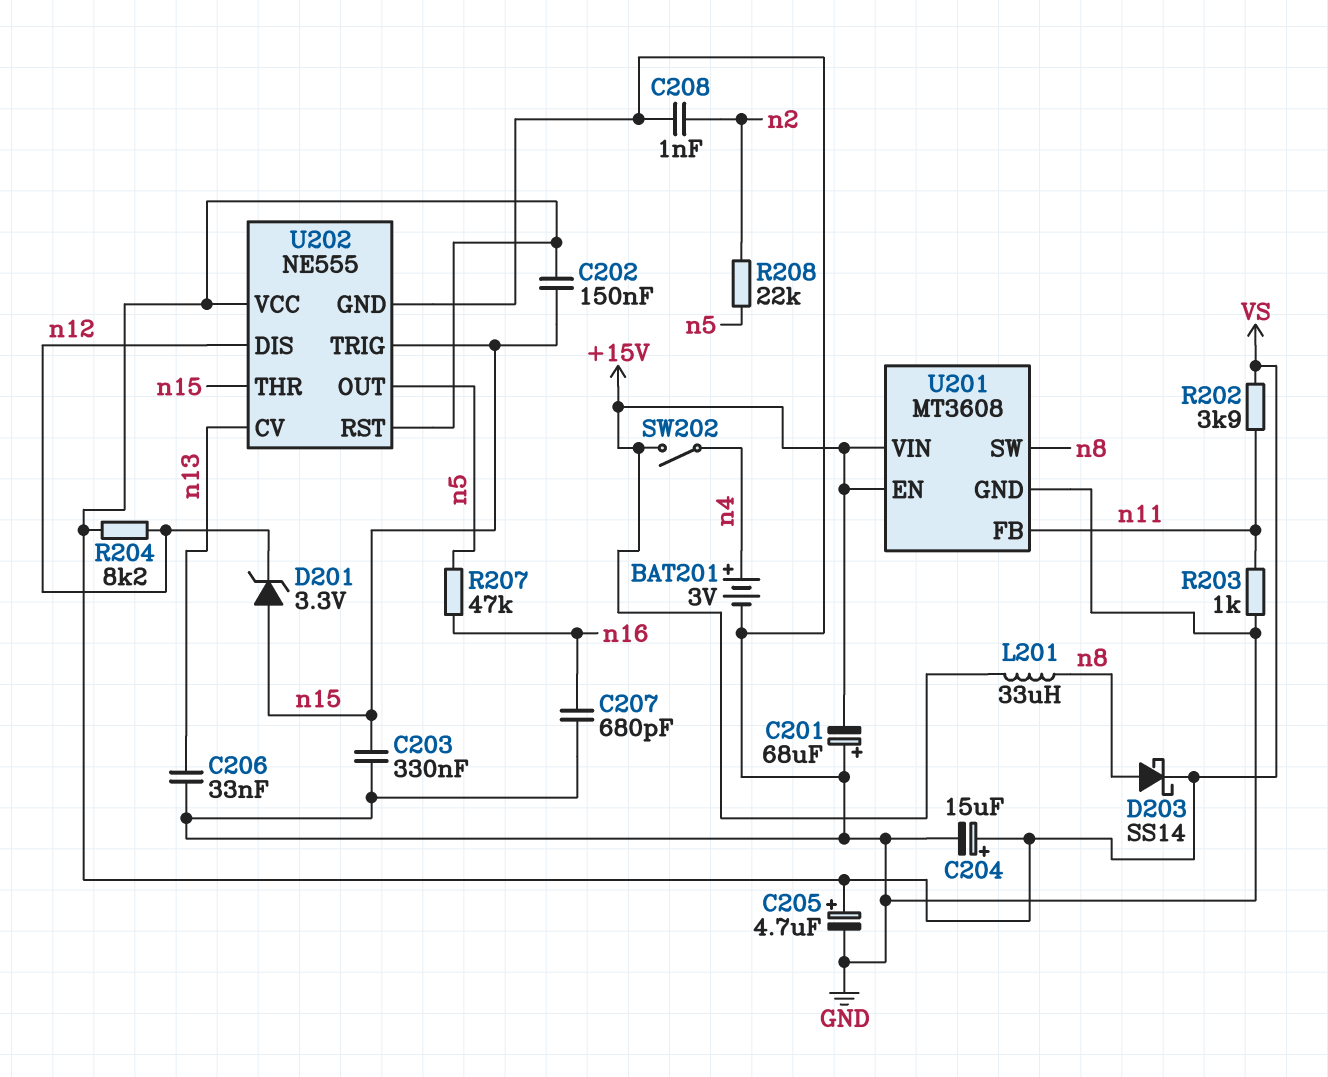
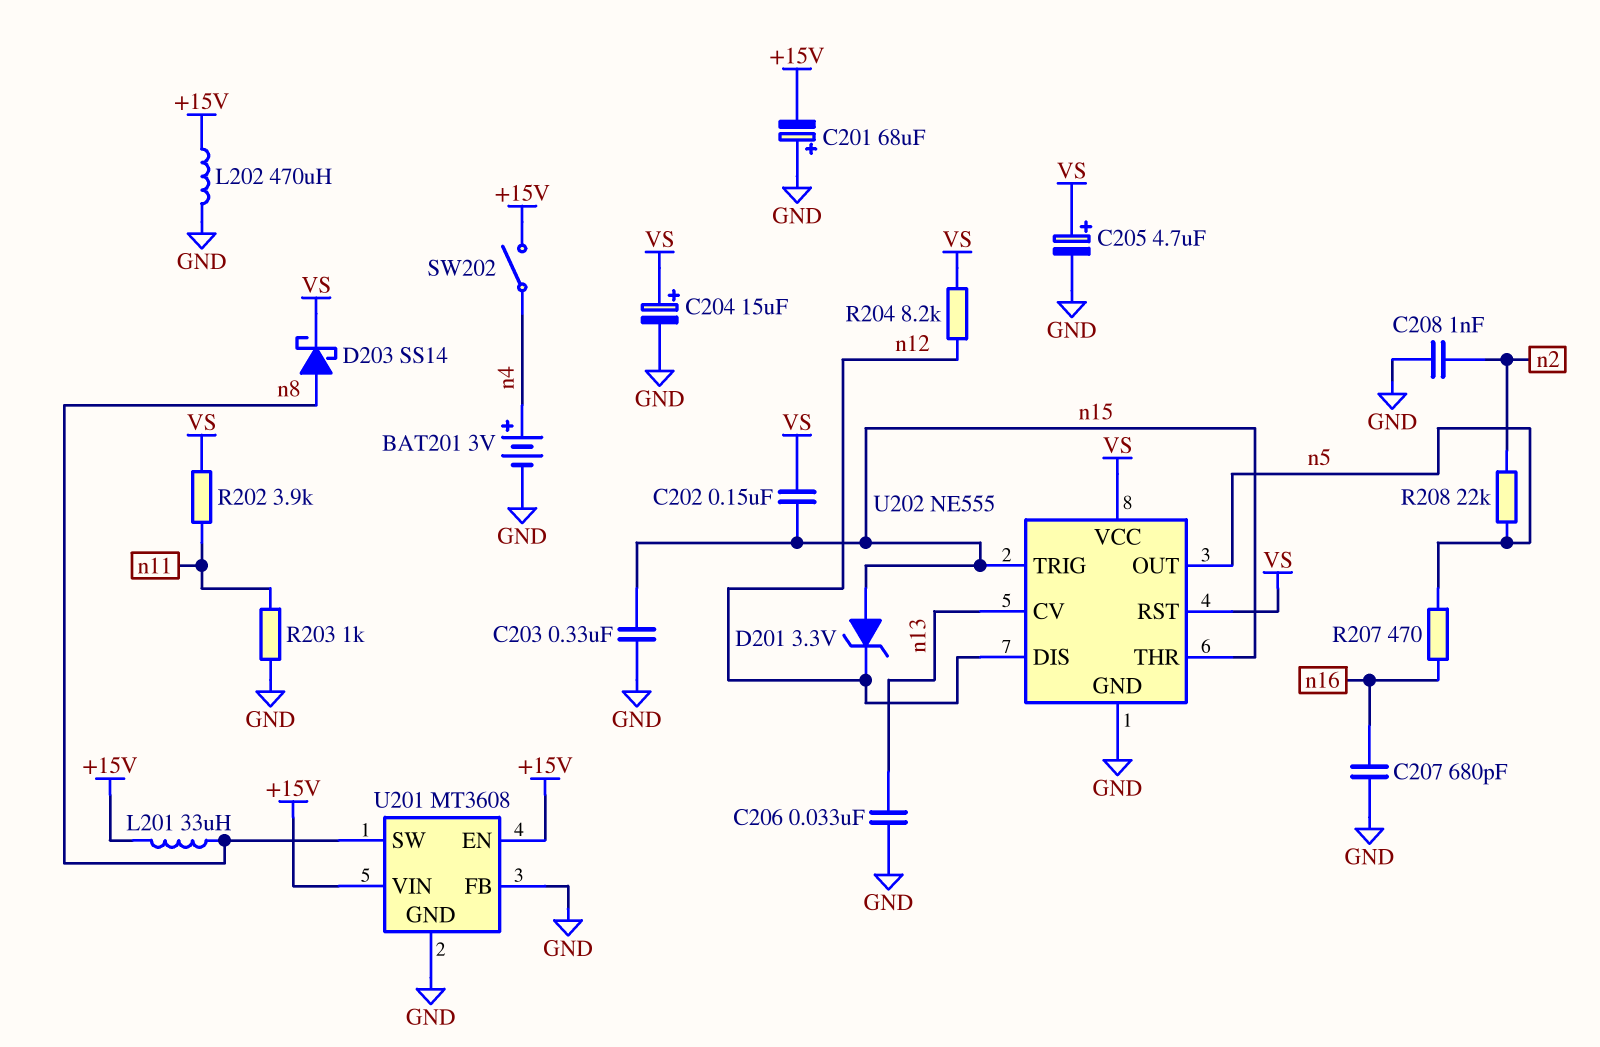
L202: none -> 470uH (+15V, GND)
R207: 47k (n5, n16) -> 470 (n5, n16)
U201 pin FB: n11 -> GND

